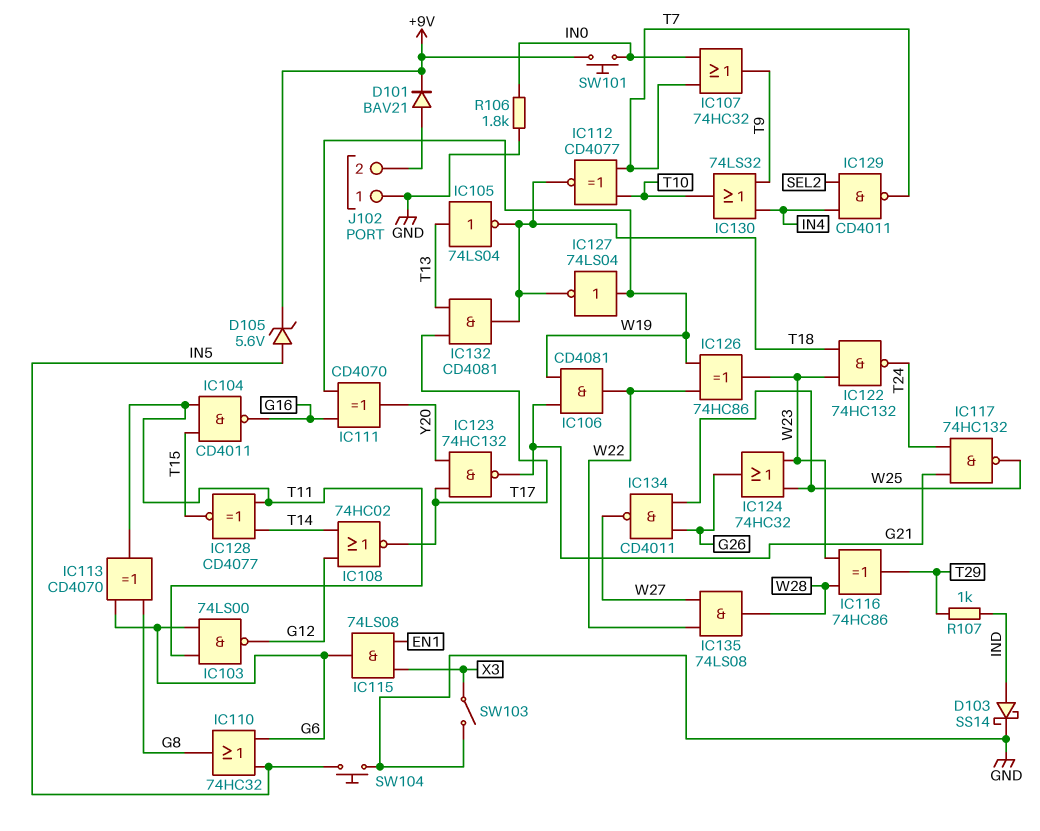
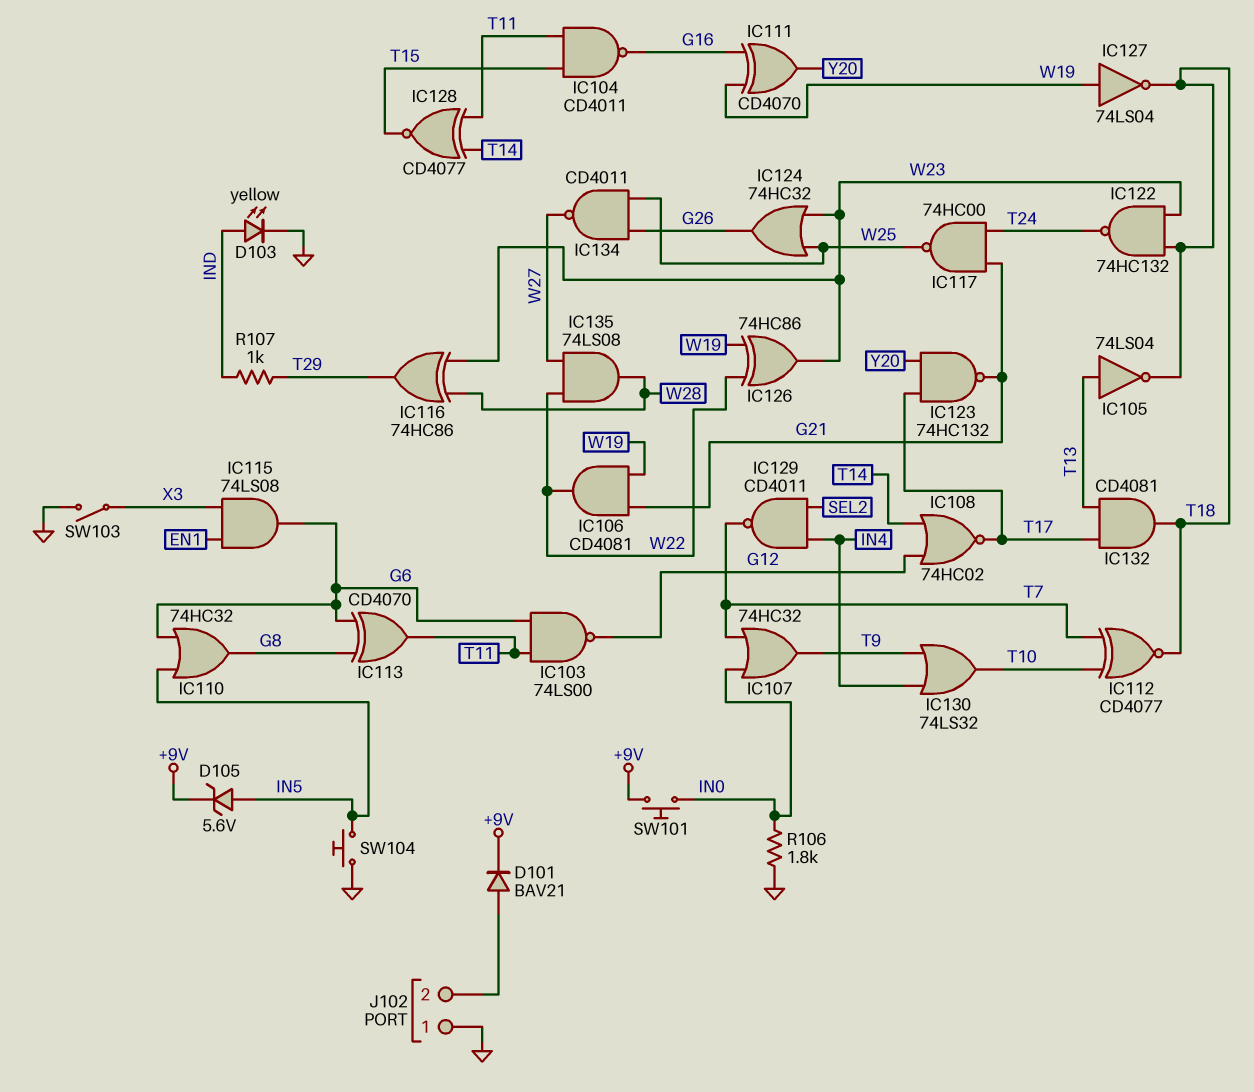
D103: schottky SS14 (A IND, K GND) -> LED yellow (A IND, K GND)
IC117: NAND 74HC132 (in G21, in T24, out W25) -> NAND 74HC00 (in G21, in T24, out W25)

